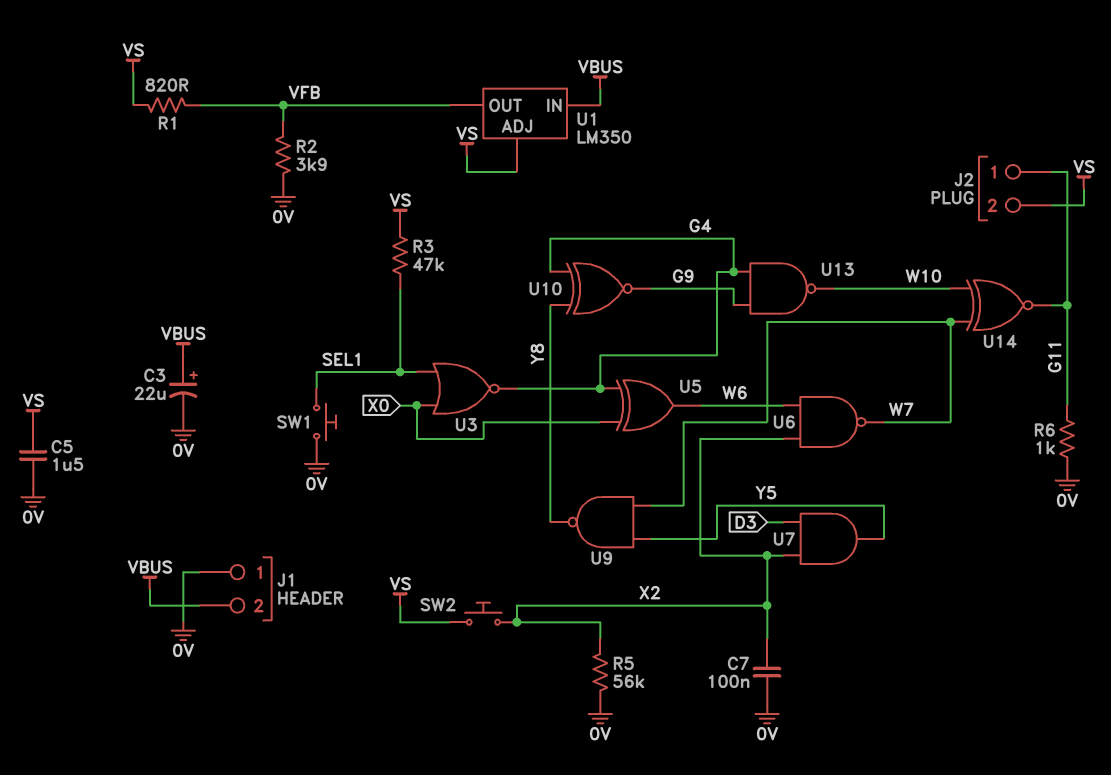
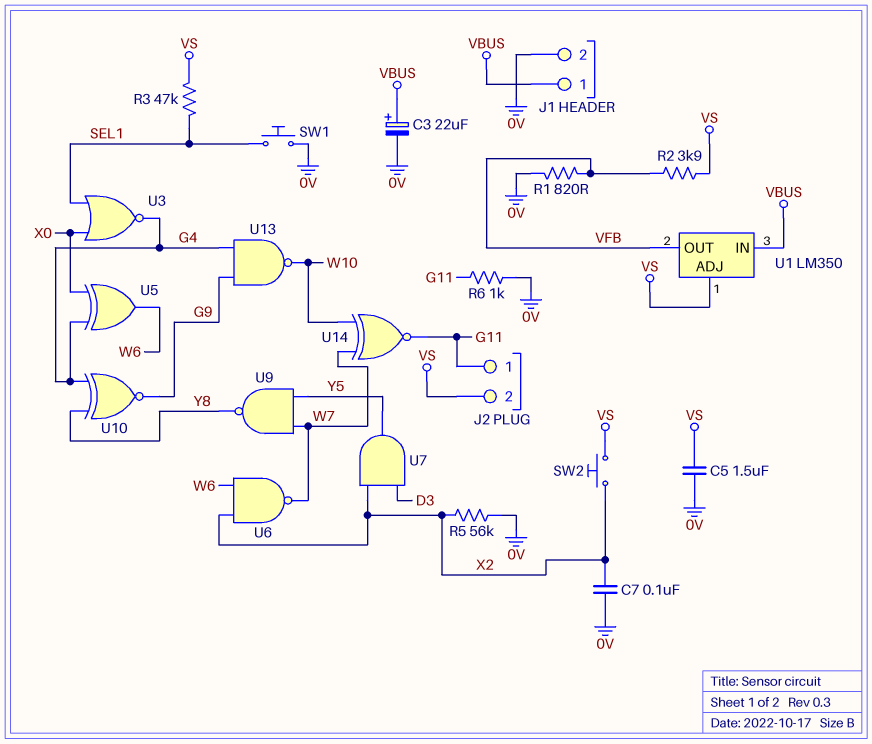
J1 pin 1: 0V -> VBUS
J1 pin 2: VBUS -> 0V
R1: 820 (VFB, VS) -> 820 (0V, VFB)
R2: 3.9k (0V, VFB) -> 3.9k (VFB, VS)

